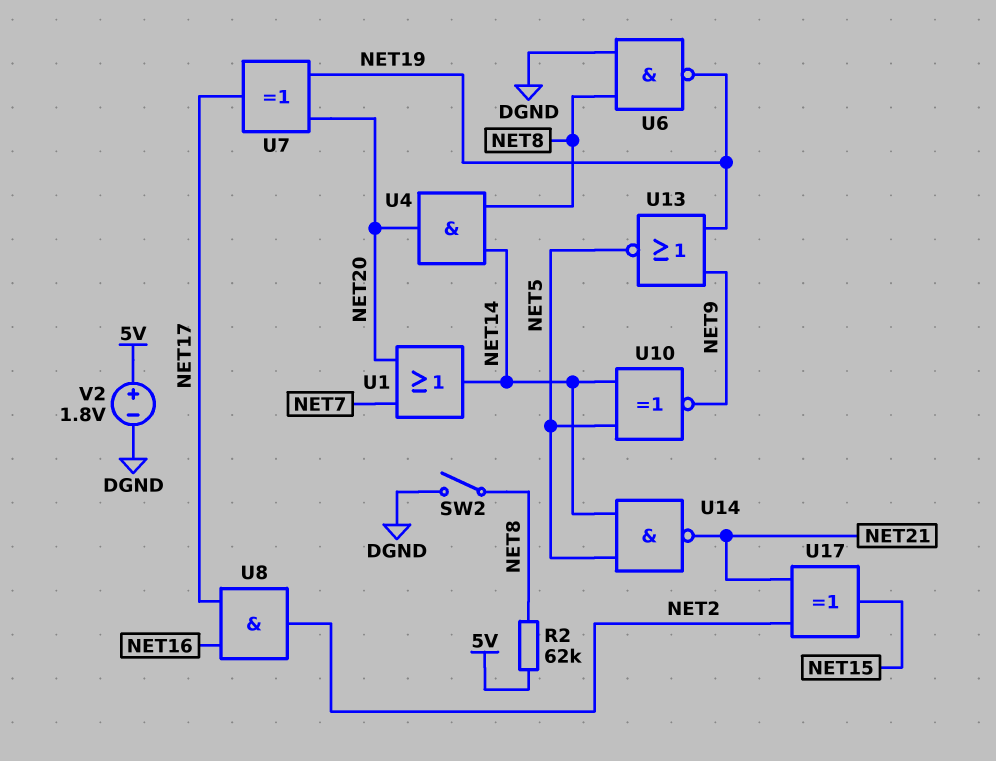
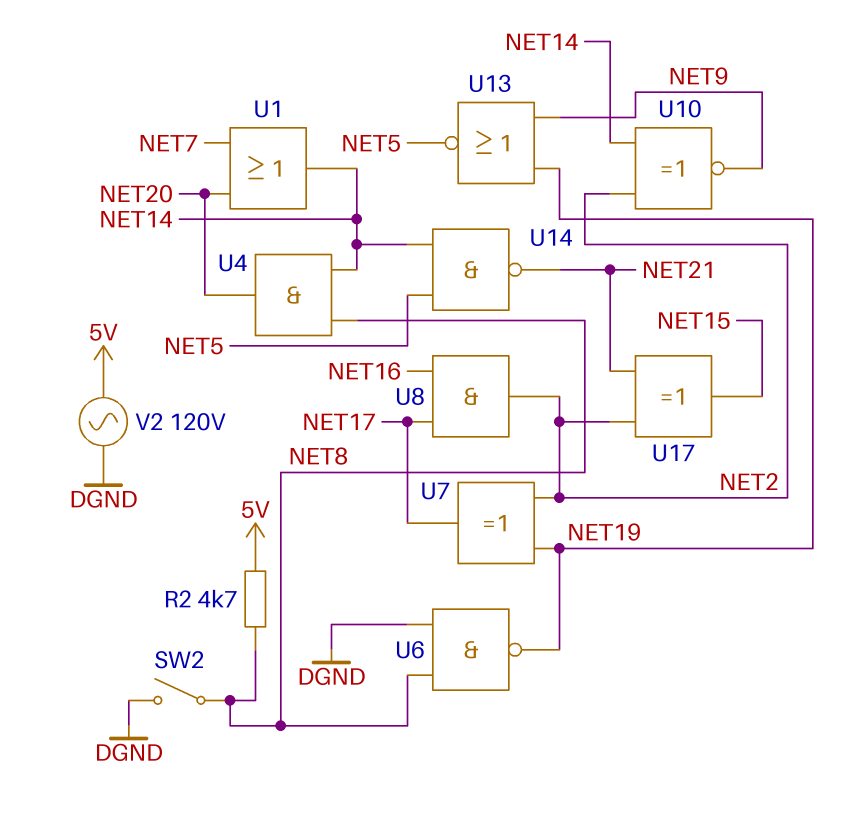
R2: 62k (5V, NET8) -> 4.7k (5V, NET8)
U7: XOR (in NET19, in NET20, out NET17) -> XOR (in NET2, in NET19, out NET17)
U10: XNOR (in NET5, in NET14, out NET9) -> XNOR (in NET2, in NET14, out NET9)
V2: 1.8V (plus 5V, minus DGND) -> AC 120V (5V, DGND)

